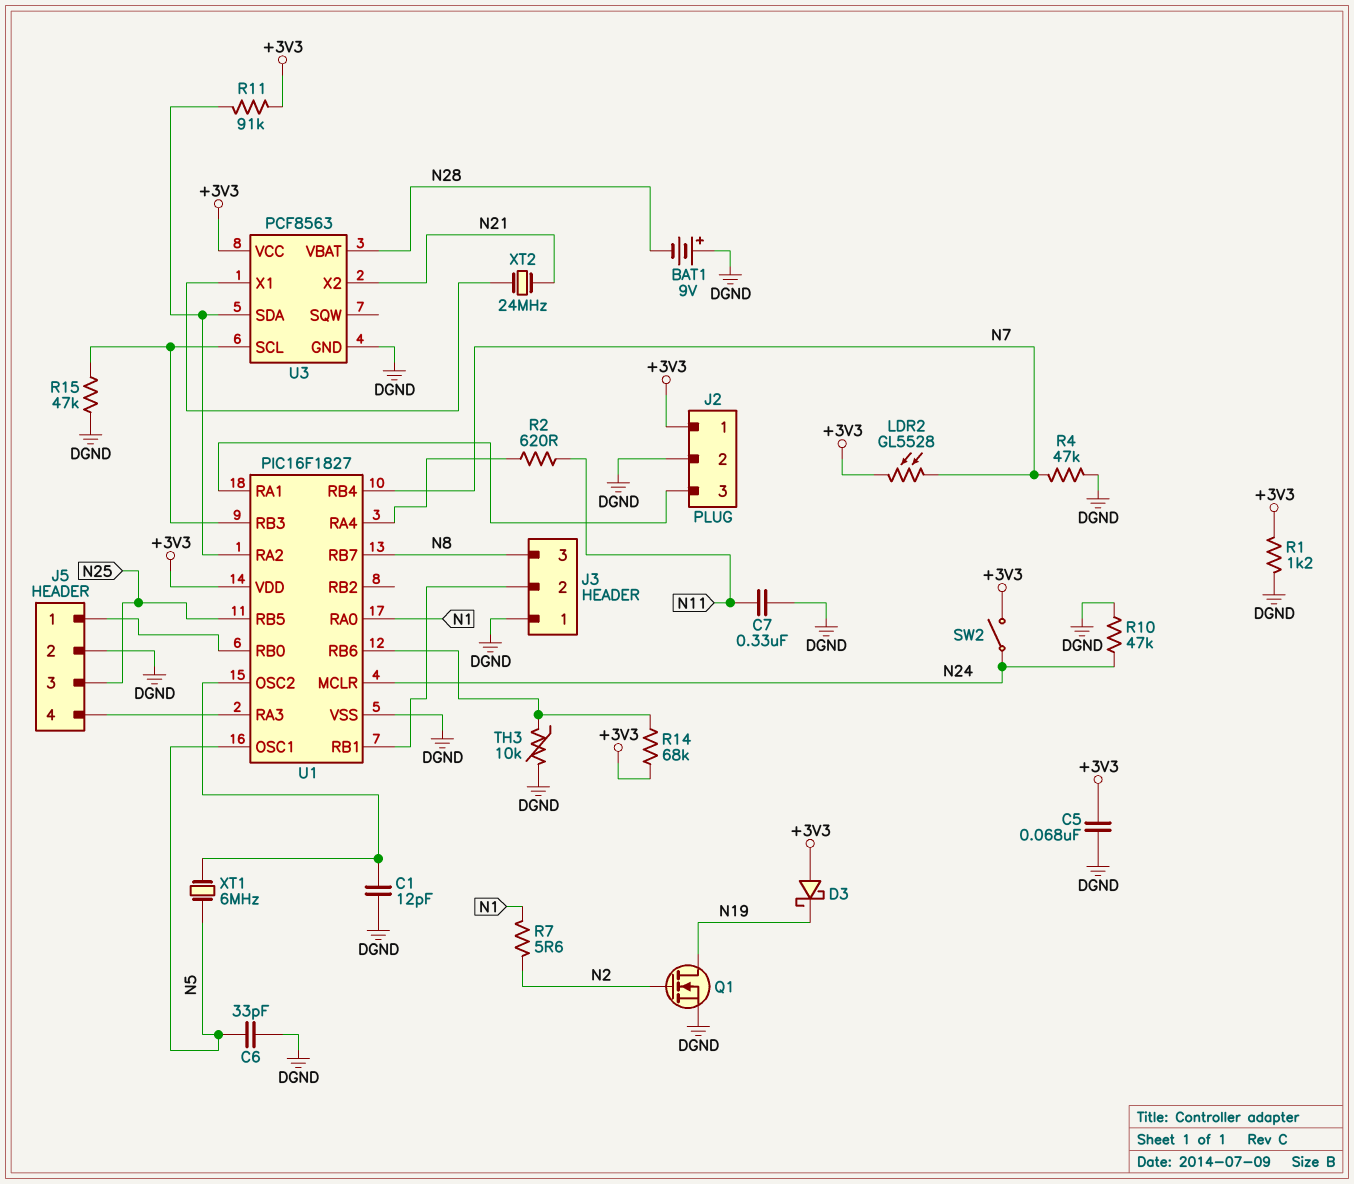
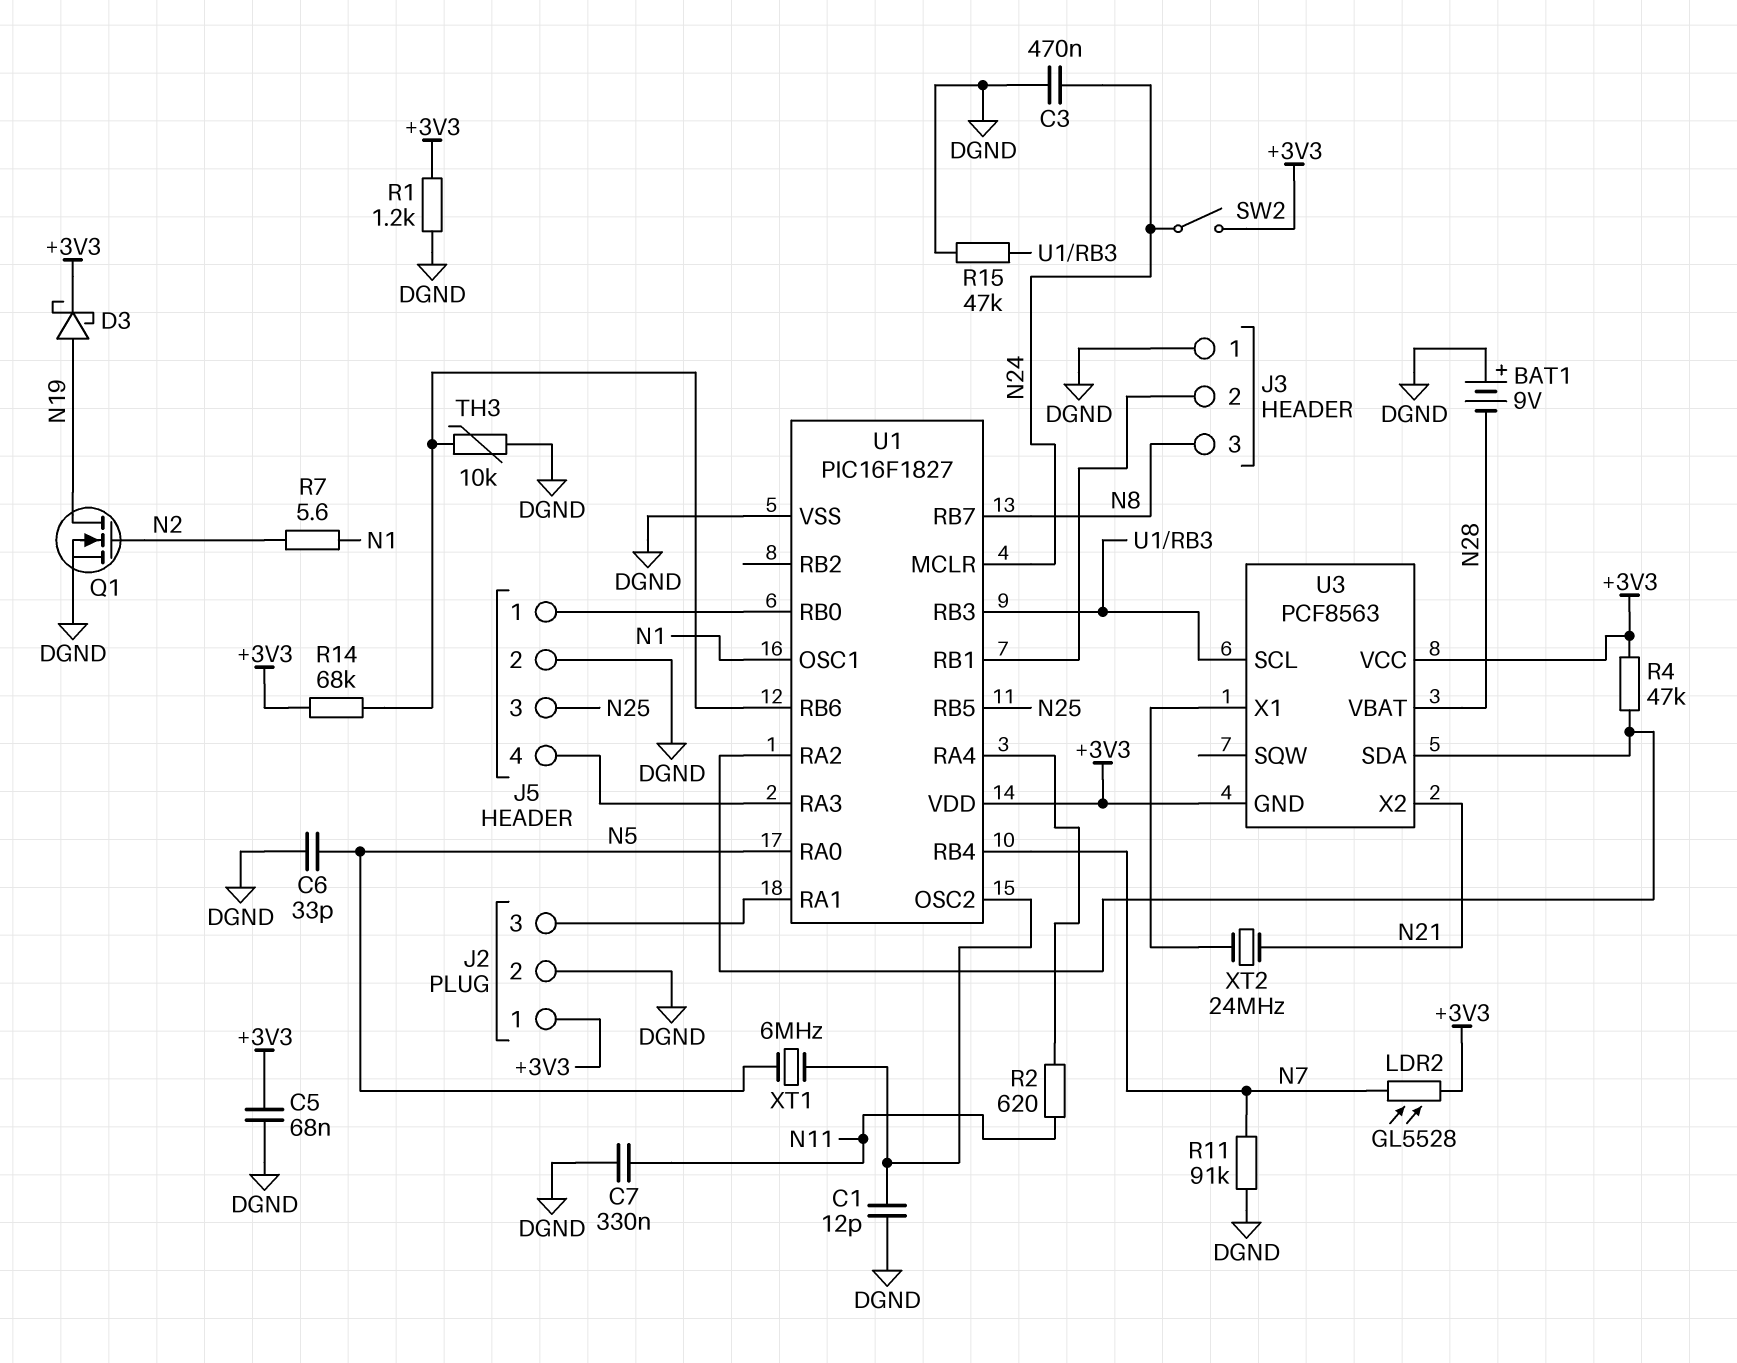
C3: none -> 470nF (DGND, N24)
D3: schottky (A +3V3, K N19) -> schottky (A N19, K +3V3)
R4: 47k (DGND, N7) -> 47k (+3V3, U1/RA2)
R10: 47k (DGND, N24) -> none
R11: 91k (+3V3, U1/RA2) -> 91k (DGND, N7)
U1 pin OSC1: N5 -> N1
U1 pin RA0: N1 -> N5
U3 pin GND: DGND -> +3V3

